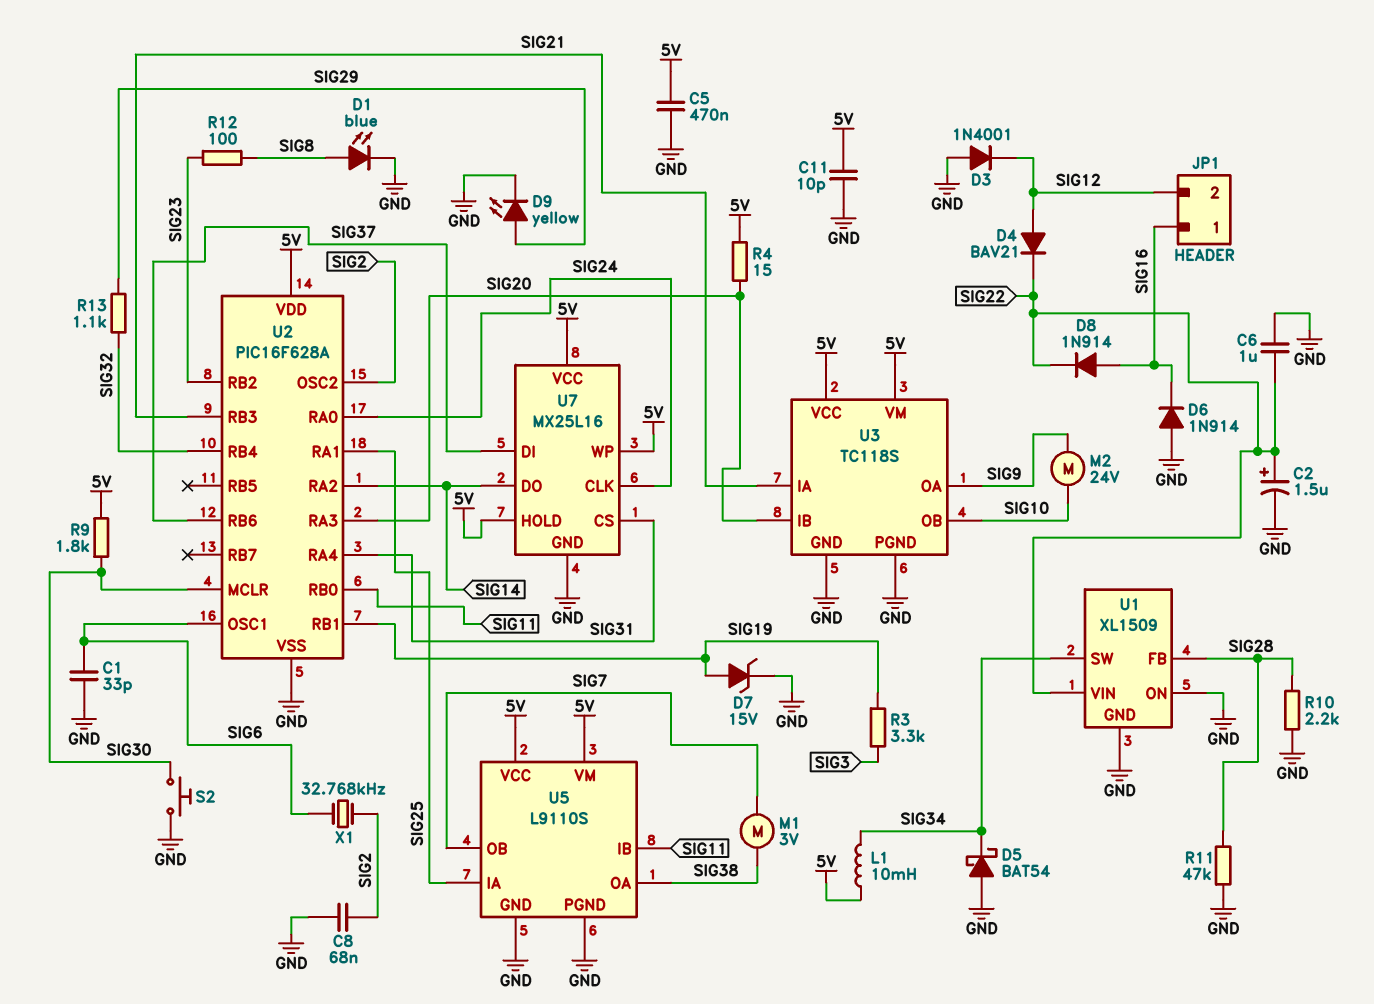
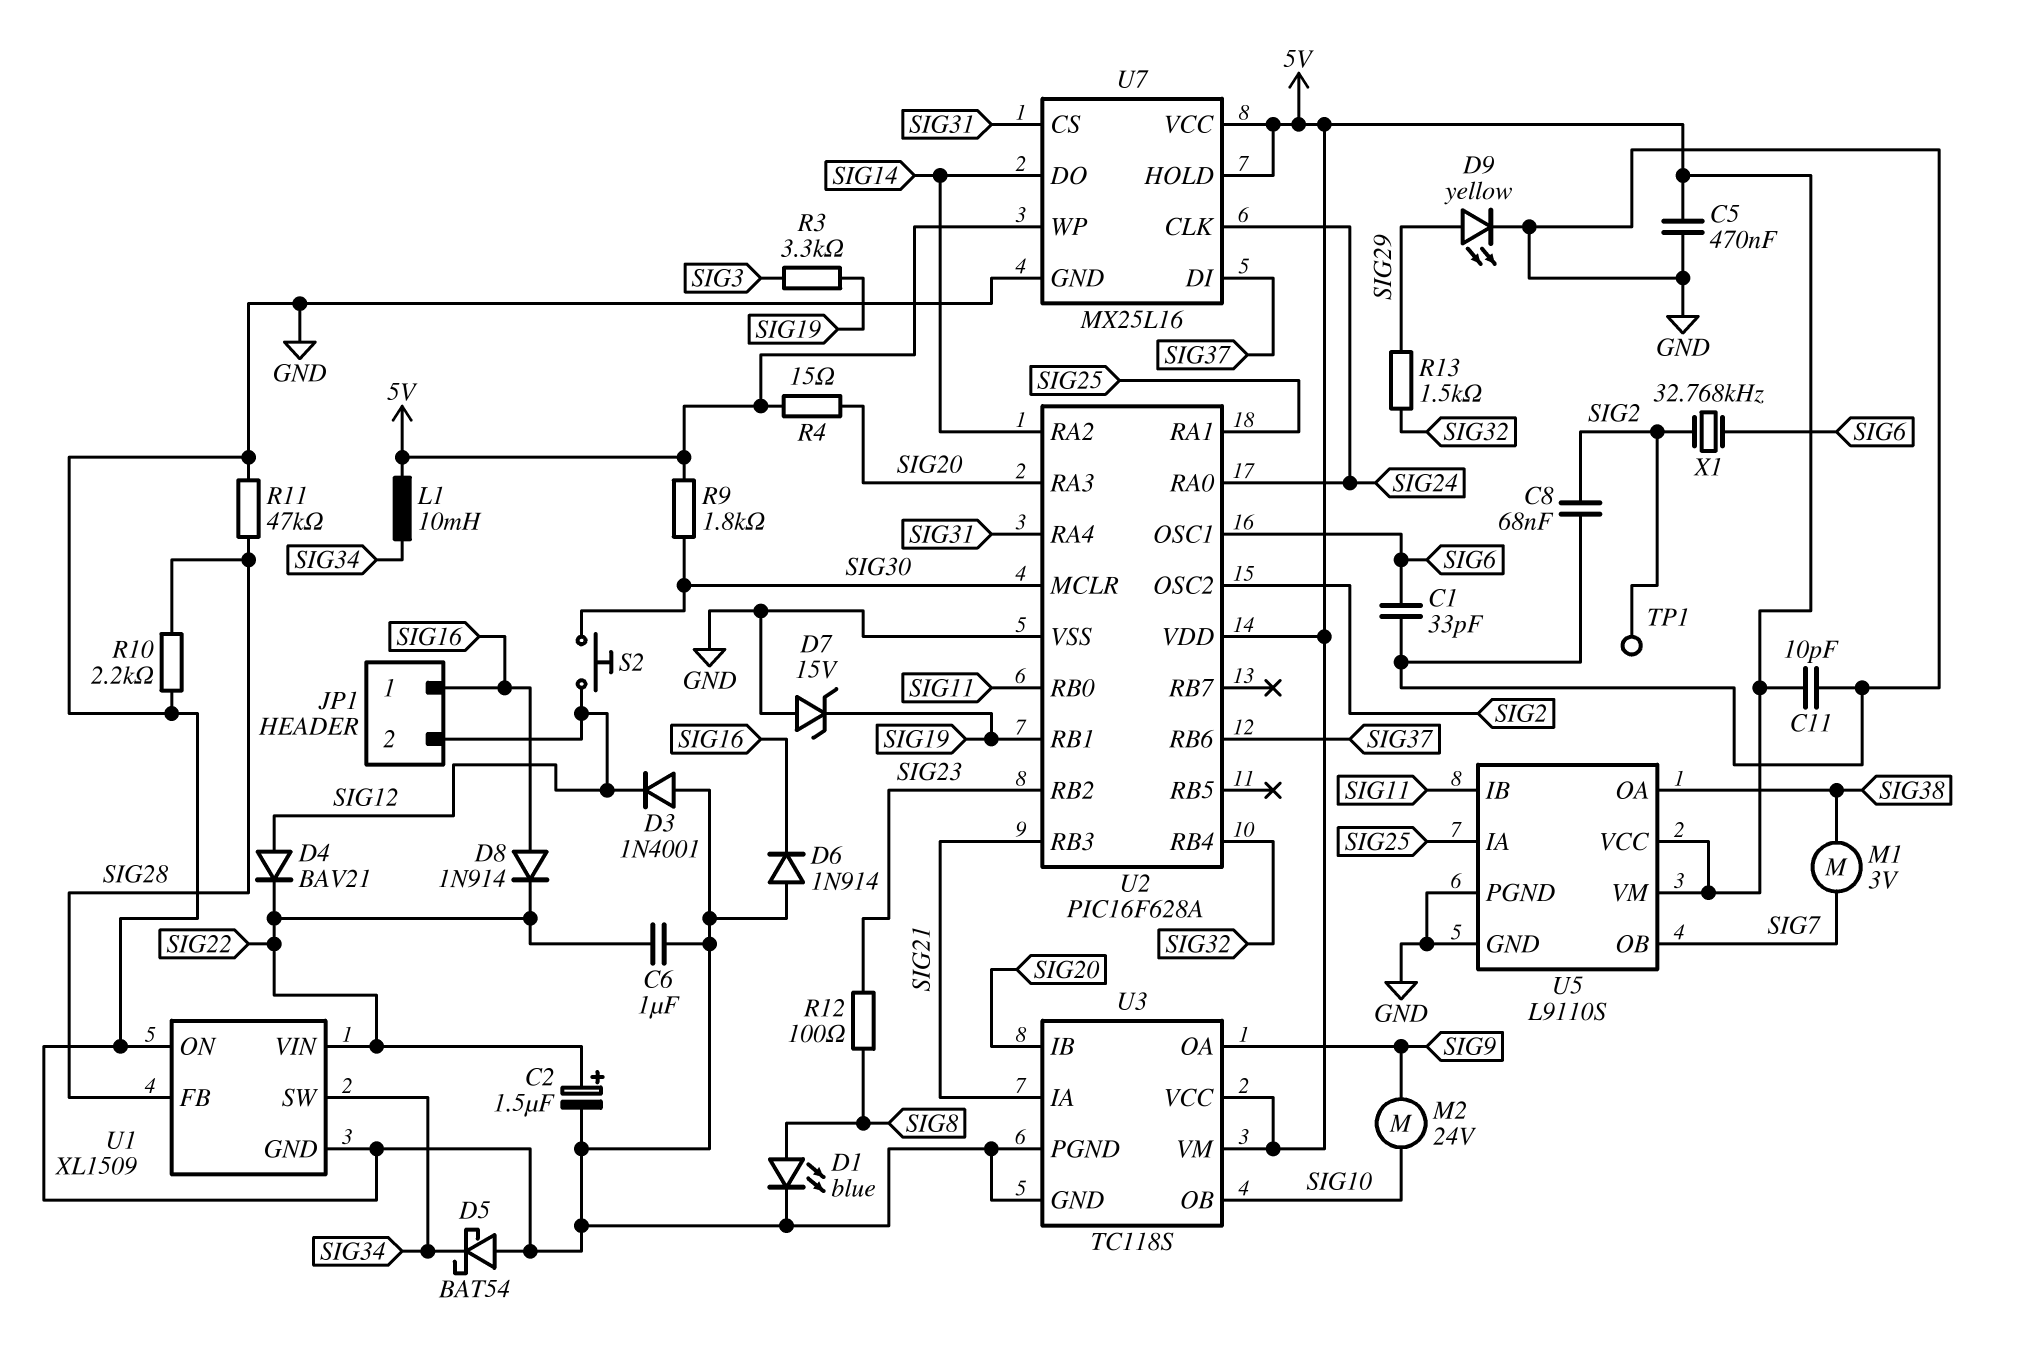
D7: zener 15V (A SIG19, K GND) -> zener 15V (A GND, K SIG19)
R13: 1.1k (SIG29, SIG32) -> 1.5k (SIG29, SIG32)
S2: button (GND, SIG30) -> button (SIG12, SIG30)
TP1: none -> test point (SIG2)

